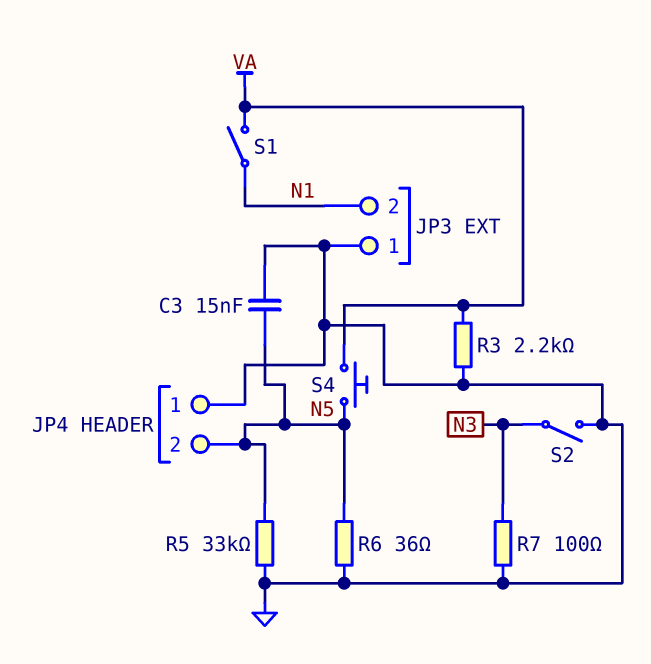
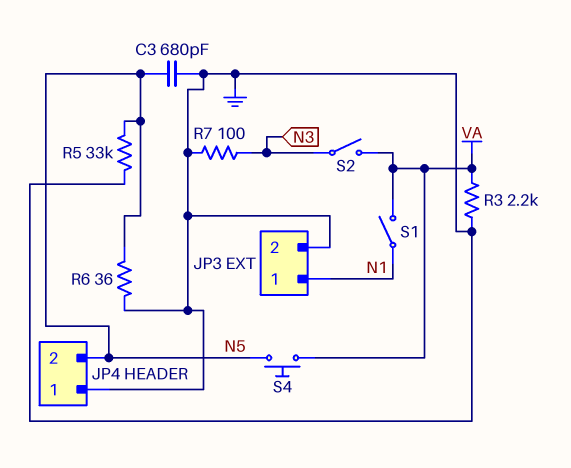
C3: 15nF (GND, N5) -> 680pF (GND, N5)
JP3 pin 1: GND -> N1
JP3 pin 2: N1 -> GND
S2: switch (GND, N3) -> switch (N3, VA)

